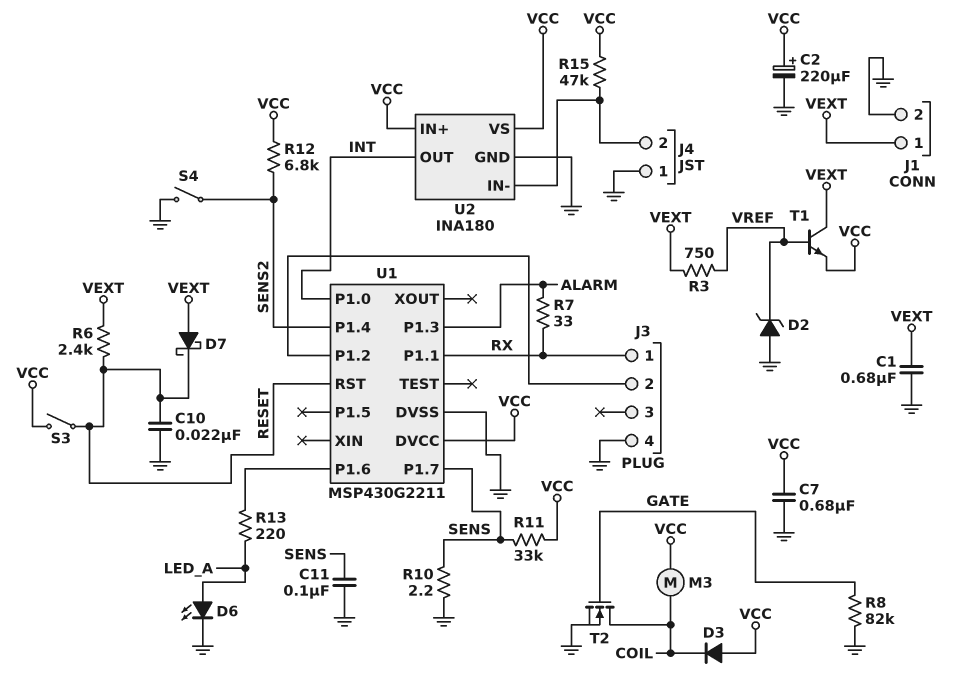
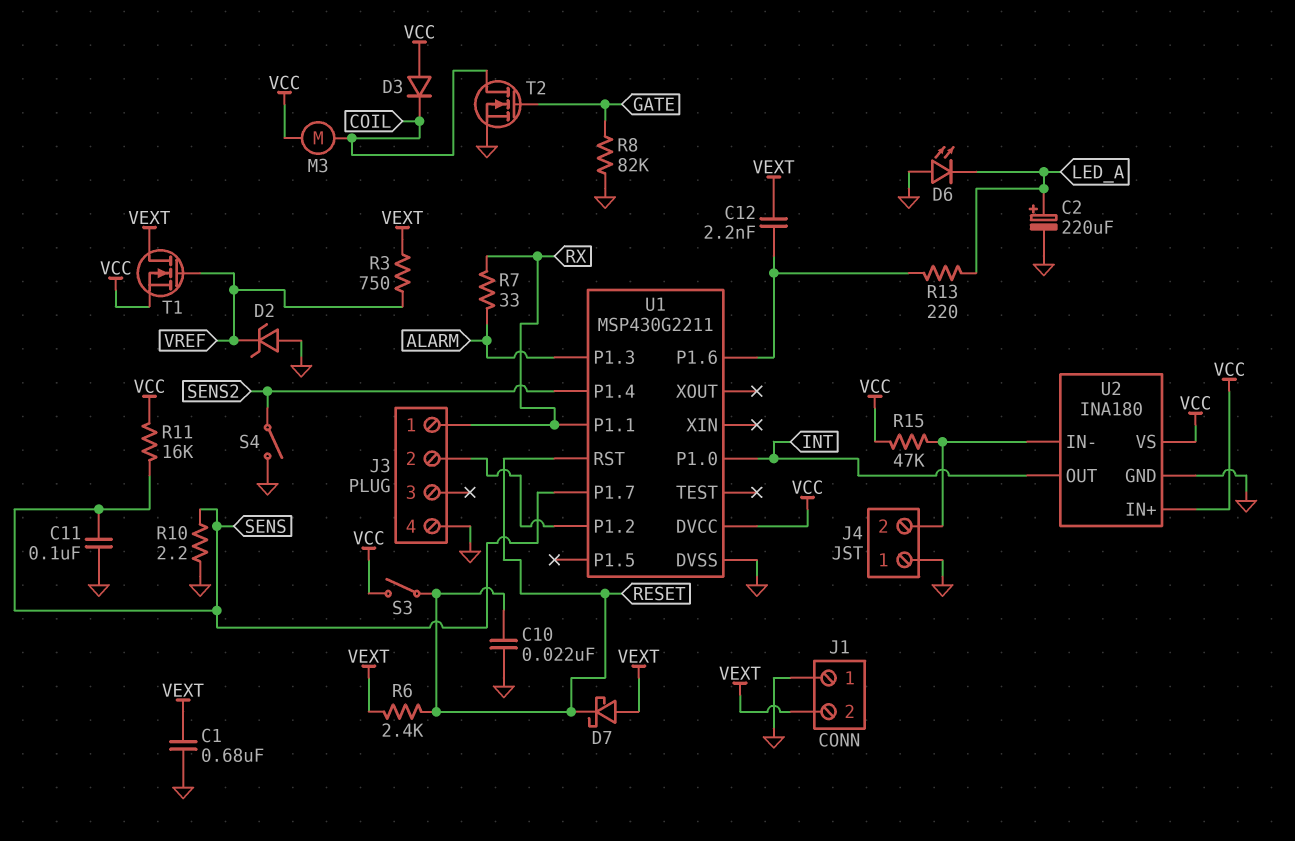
C2: 220uF (plus VCC, minus GND) -> 220uF (plus LED_A, minus GND)
C7: 680nF (GND, VCC) -> none
C12: none -> 2.2nF (U1/P1.6, VEXT)
D6: LED (A LED_A, K GND) -> LED (A GND, K LED_A)
J1 pin 1: VEXT -> GND
J1 pin 2: GND -> VEXT
R11: 33k (SENS, VCC) -> 16k (SENS, VCC)
R12: 6.8k (SENS2, VCC) -> none
T1: NPN (B VREF, C VEXT, E VCC) -> NMOS (G VREF, D VEXT, S VCC)

